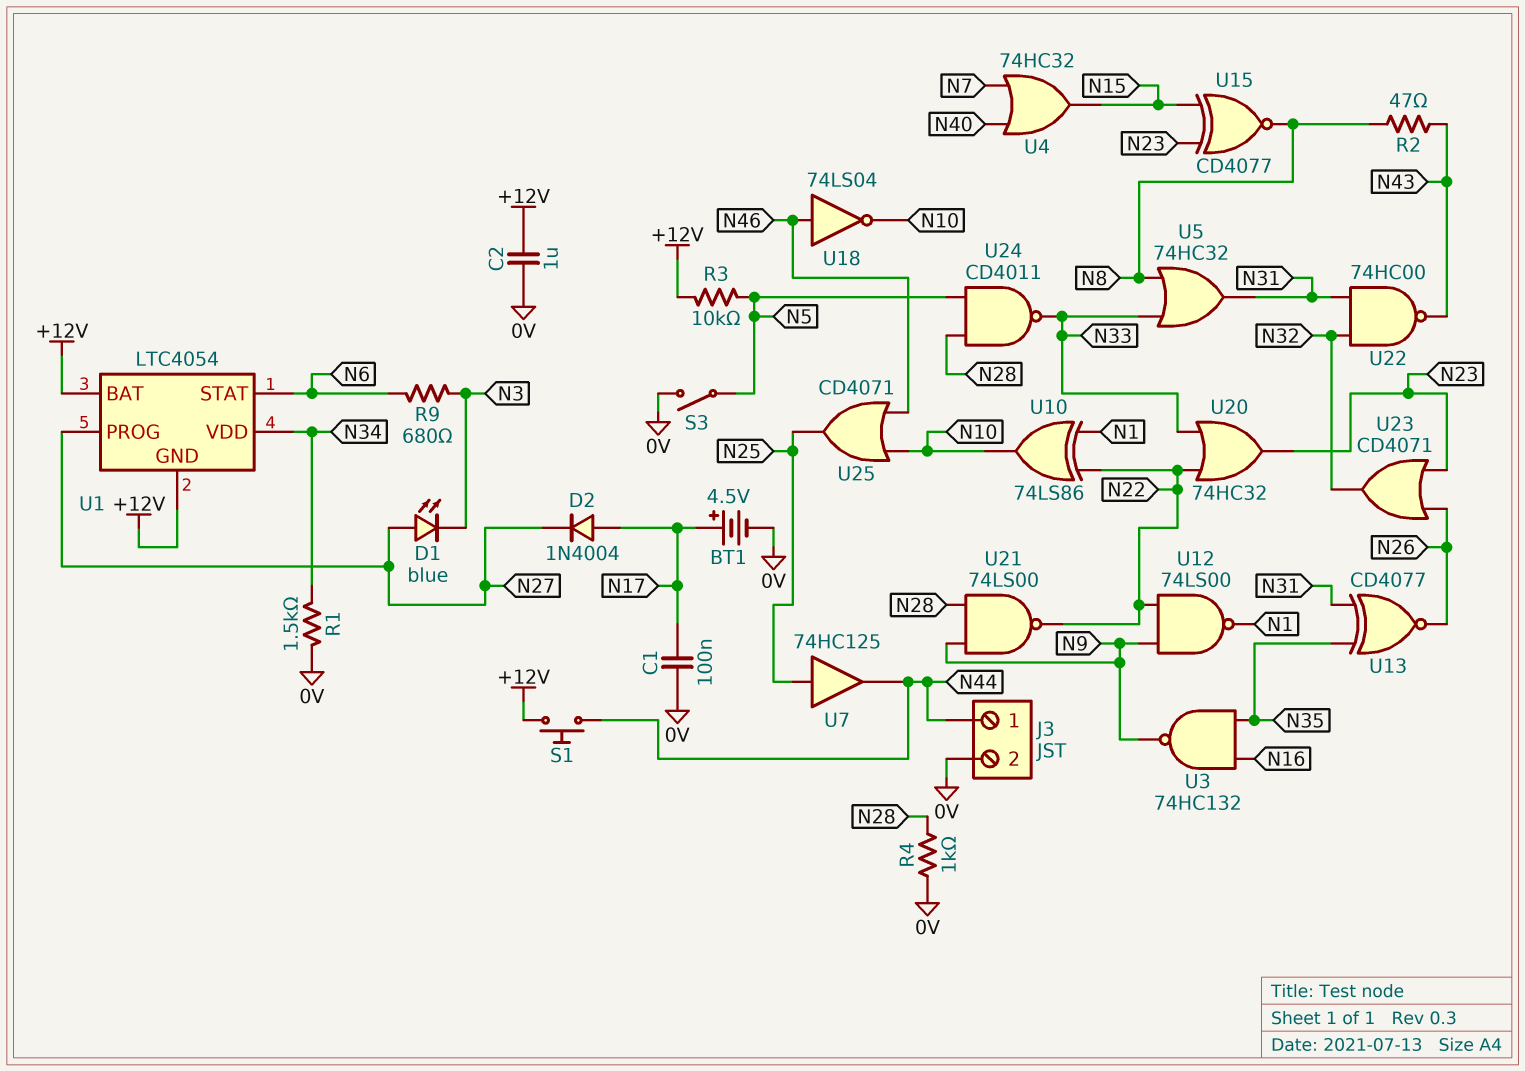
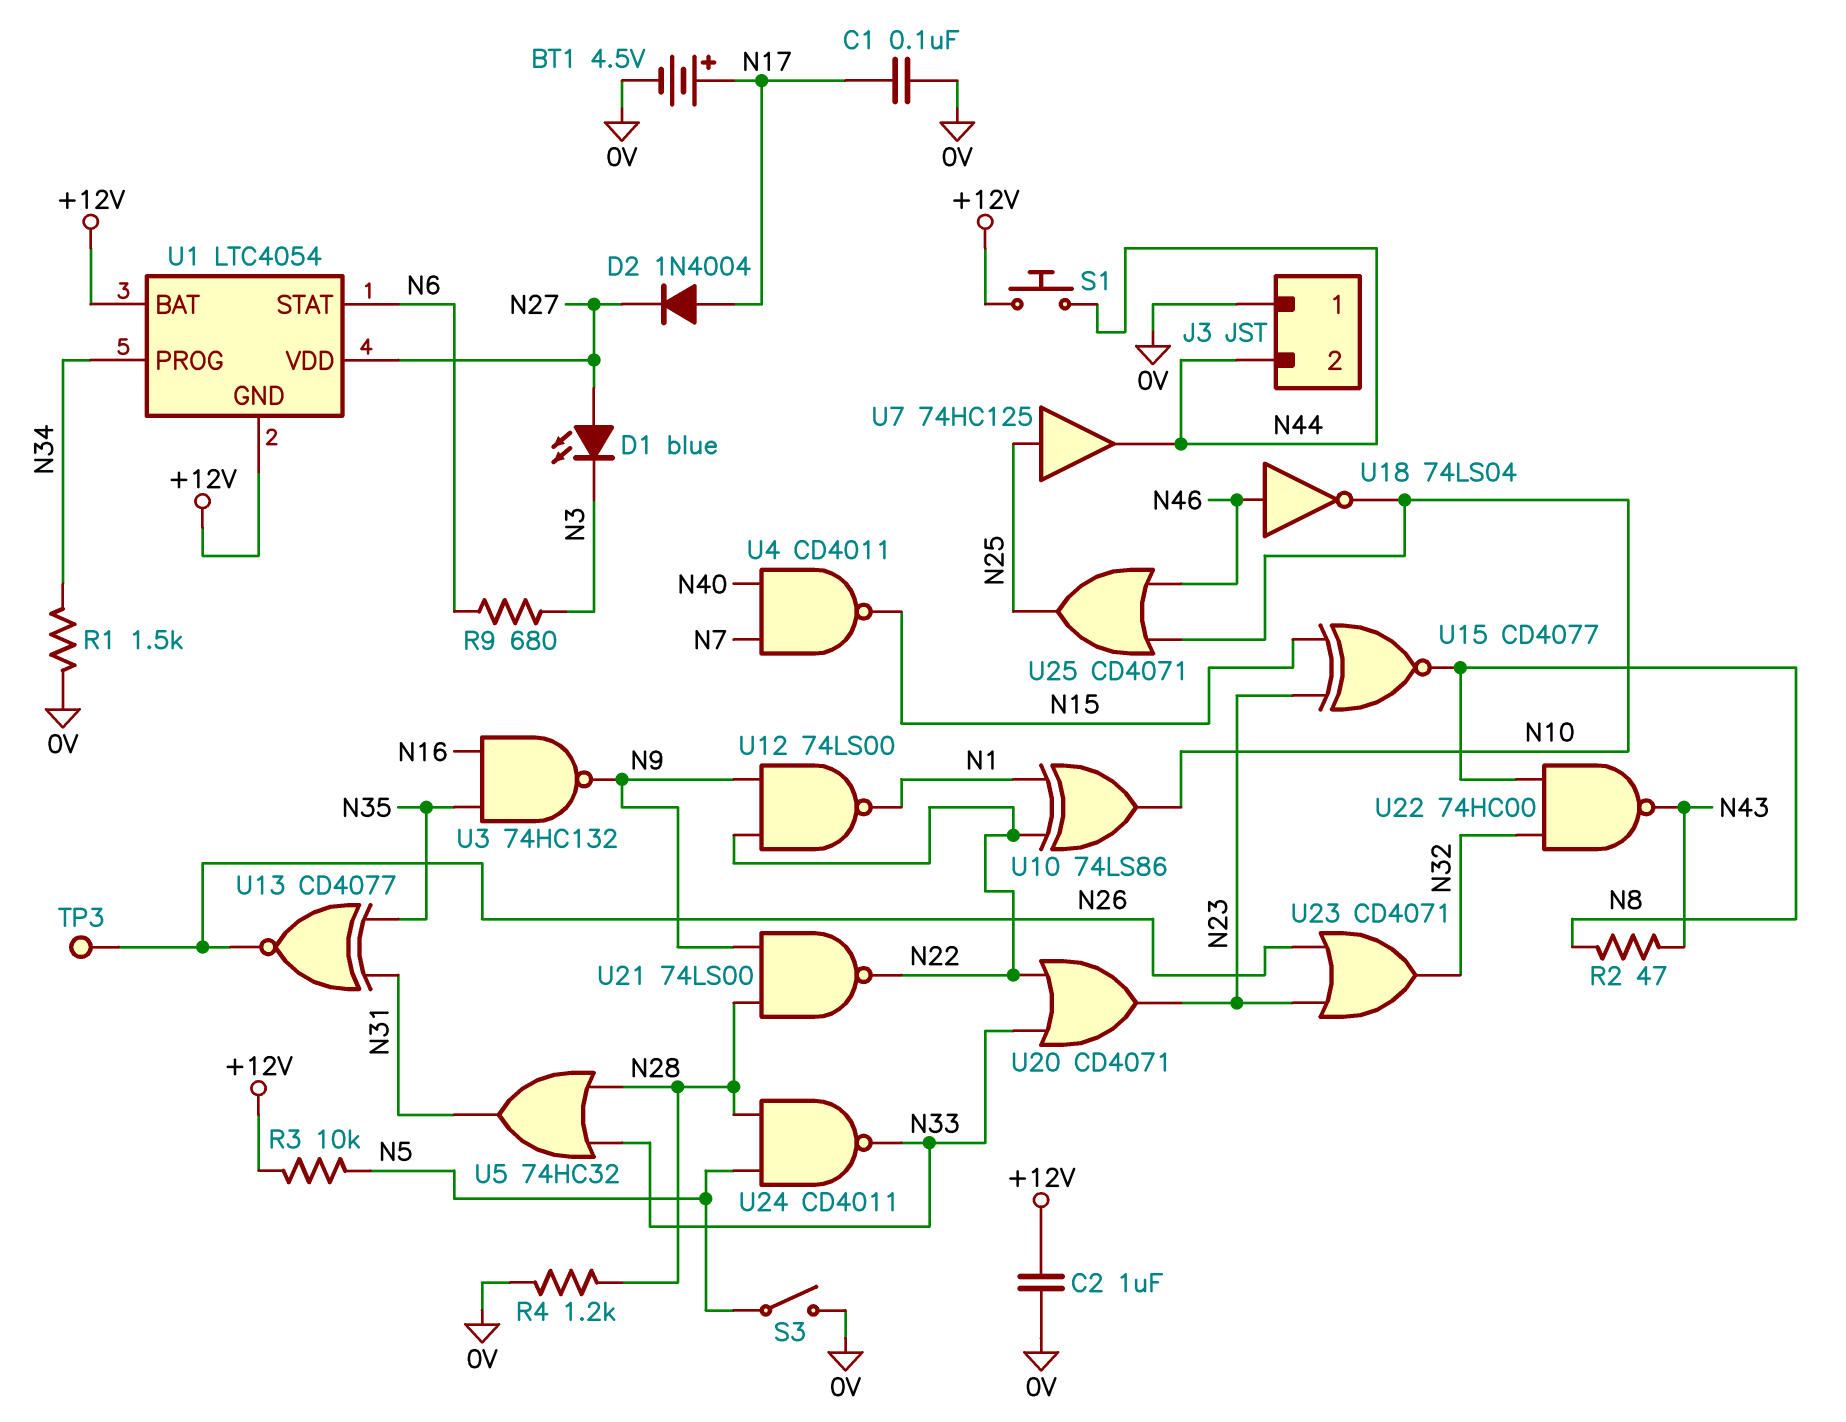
J3 pin 1: N44 -> 0V
J3 pin 2: 0V -> N44
R4: 1k (0V, N28) -> 1.2k (0V, N28)
TP3: none -> test point (N26)
U1 pin PROG: N27 -> N34
U1 pin VDD: N34 -> N27
U4: OR 74HC32 (in N7, in N40, out N15) -> NAND CD4011 (in N7, in N40, out N15)
U5: OR 74HC32 (in N8, in N33, out N31) -> OR 74HC32 (in N28, in N33, out N31)
U20: OR 74HC32 (in N22, in N33, out N23) -> OR CD4071 (in N22, in N33, out N23)
U22: NAND 74HC00 (in N31, in N32, out N43) -> NAND 74HC00 (in N8, in N32, out N43)

